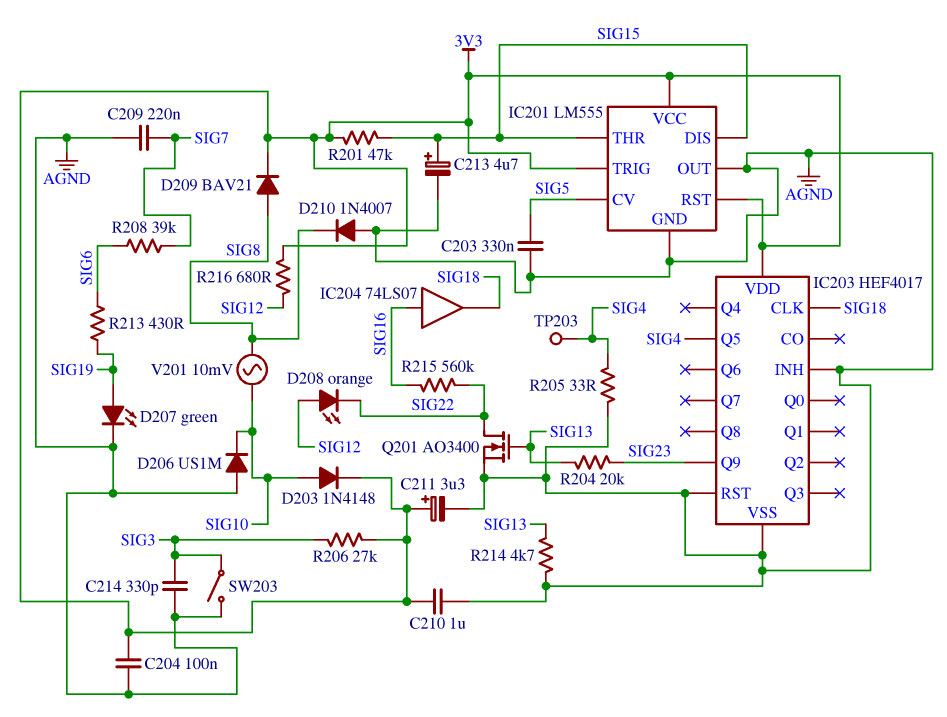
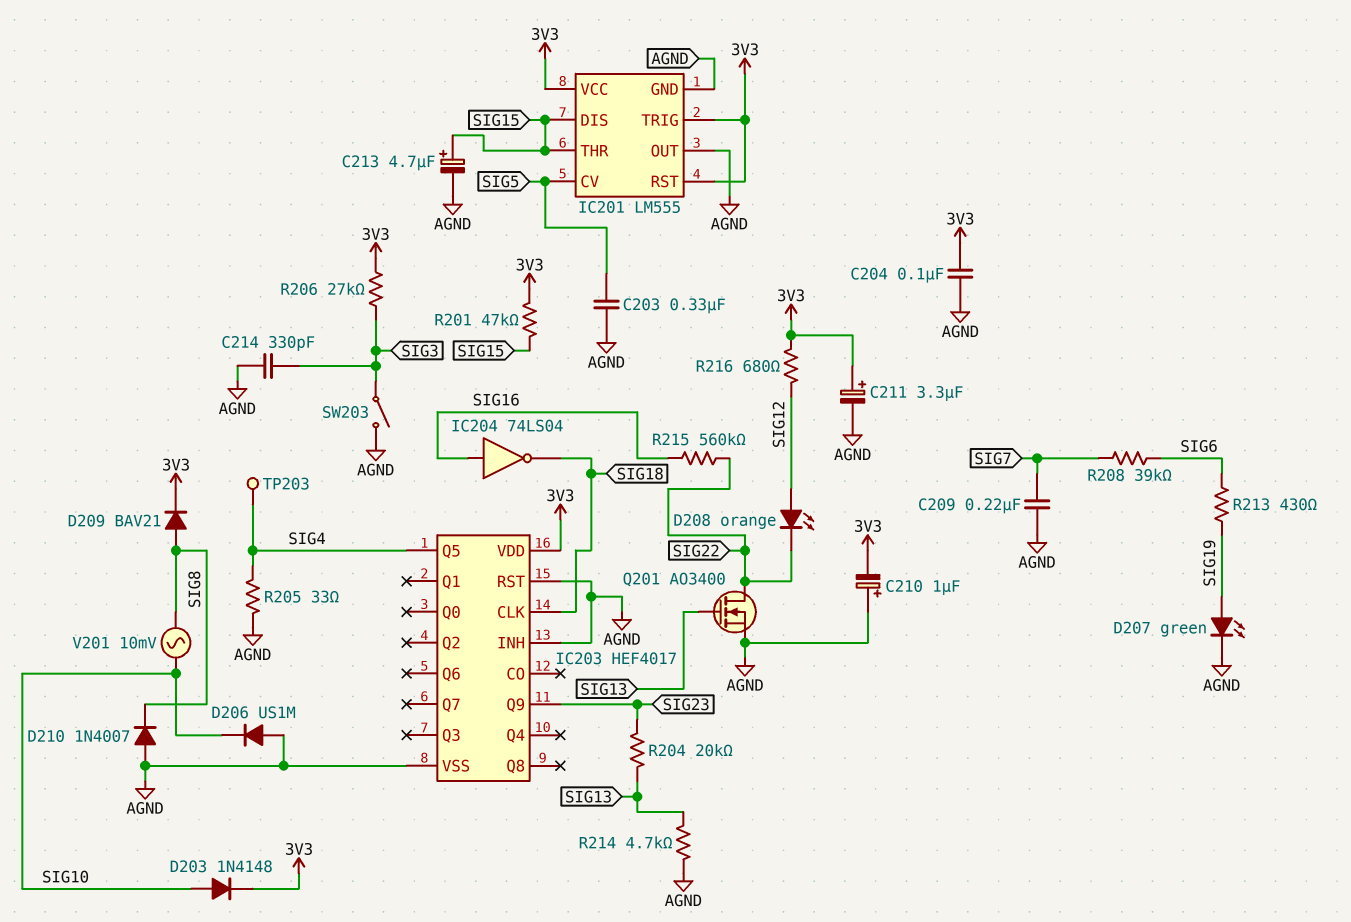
C210: 1uF (3V3, AGND) -> 1uF (plus AGND, minus 3V3)
IC204: buffer 74LS07 (in SIG16, out SIG18) -> NOT 74LS04 (in SIG16, out SIG18)

